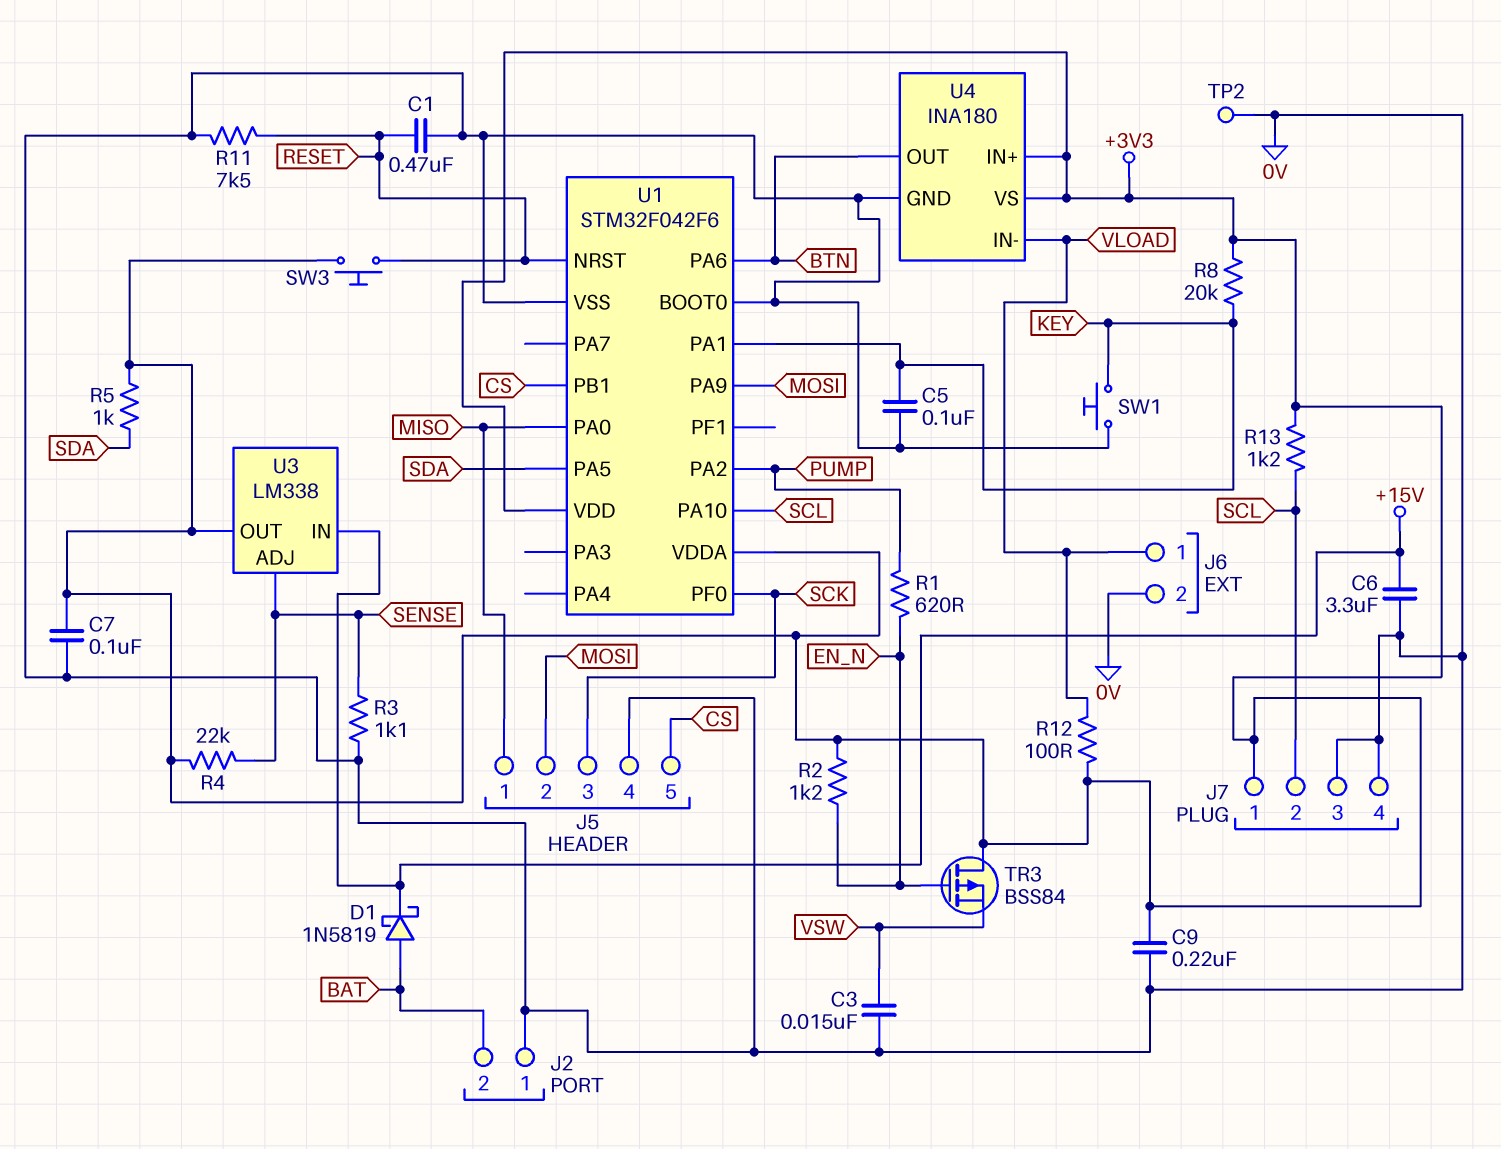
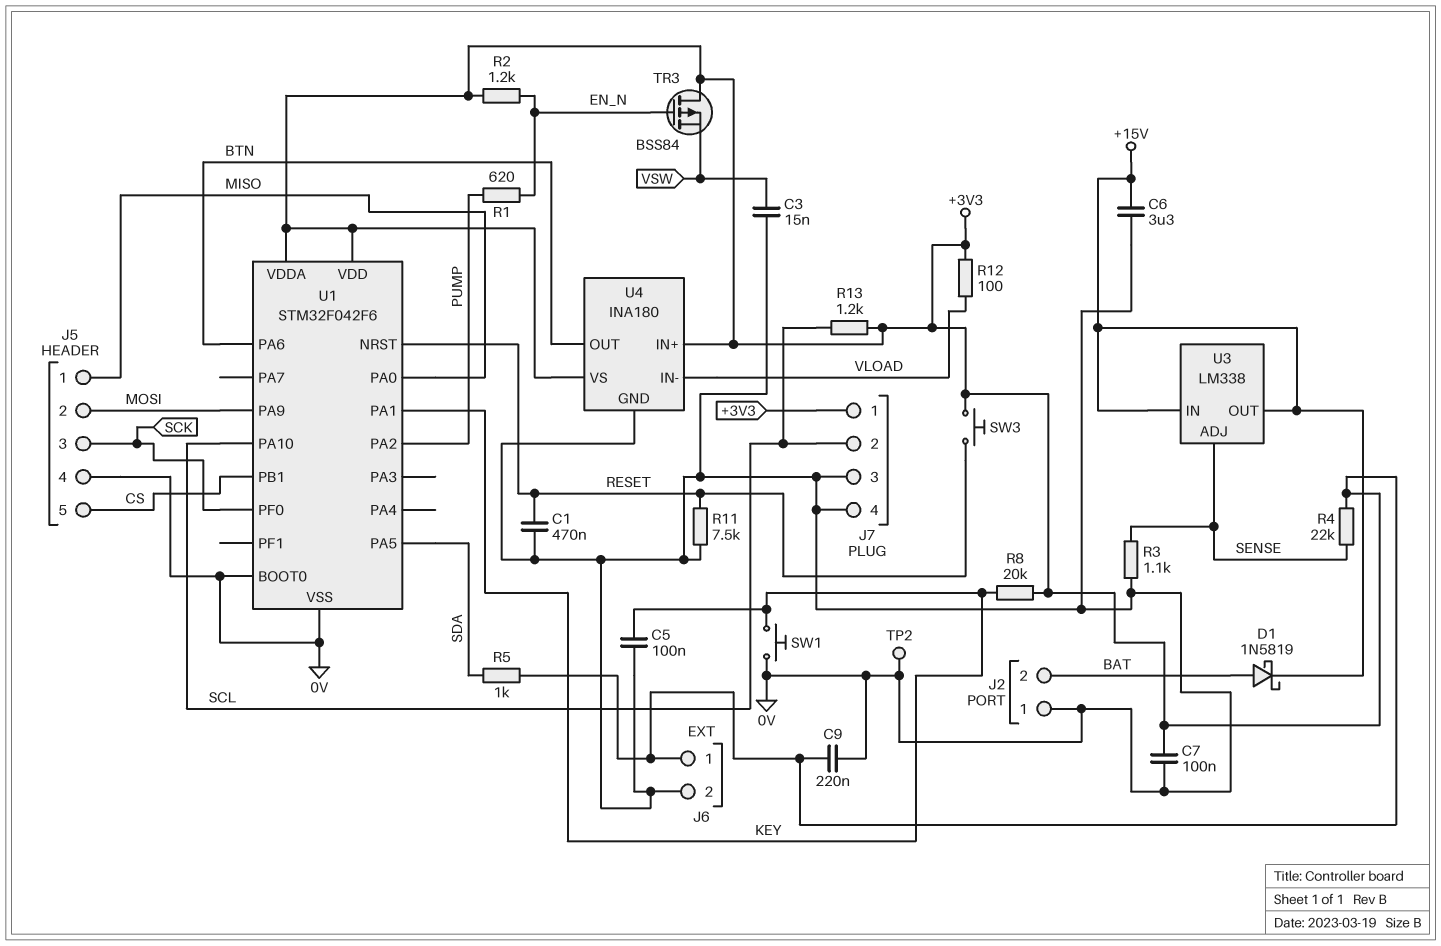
J6 pin 1: VLOAD -> +3V3
U3 pin OUT: +3V3 -> +15V

